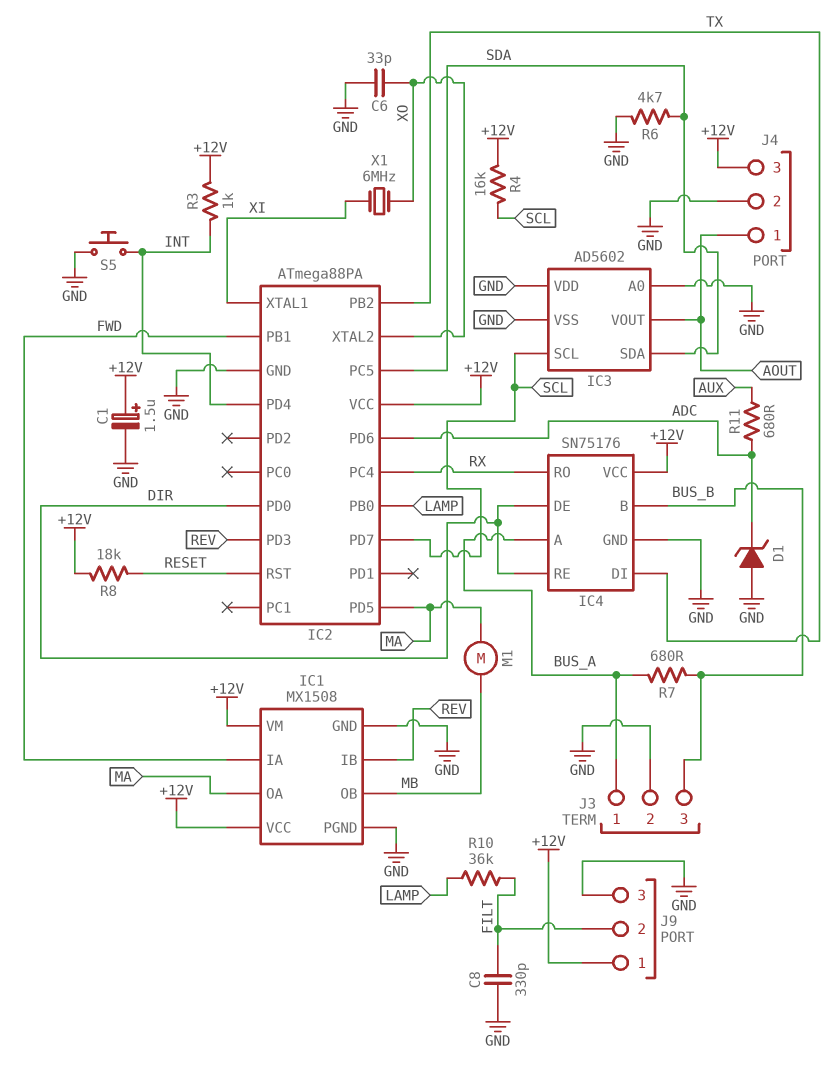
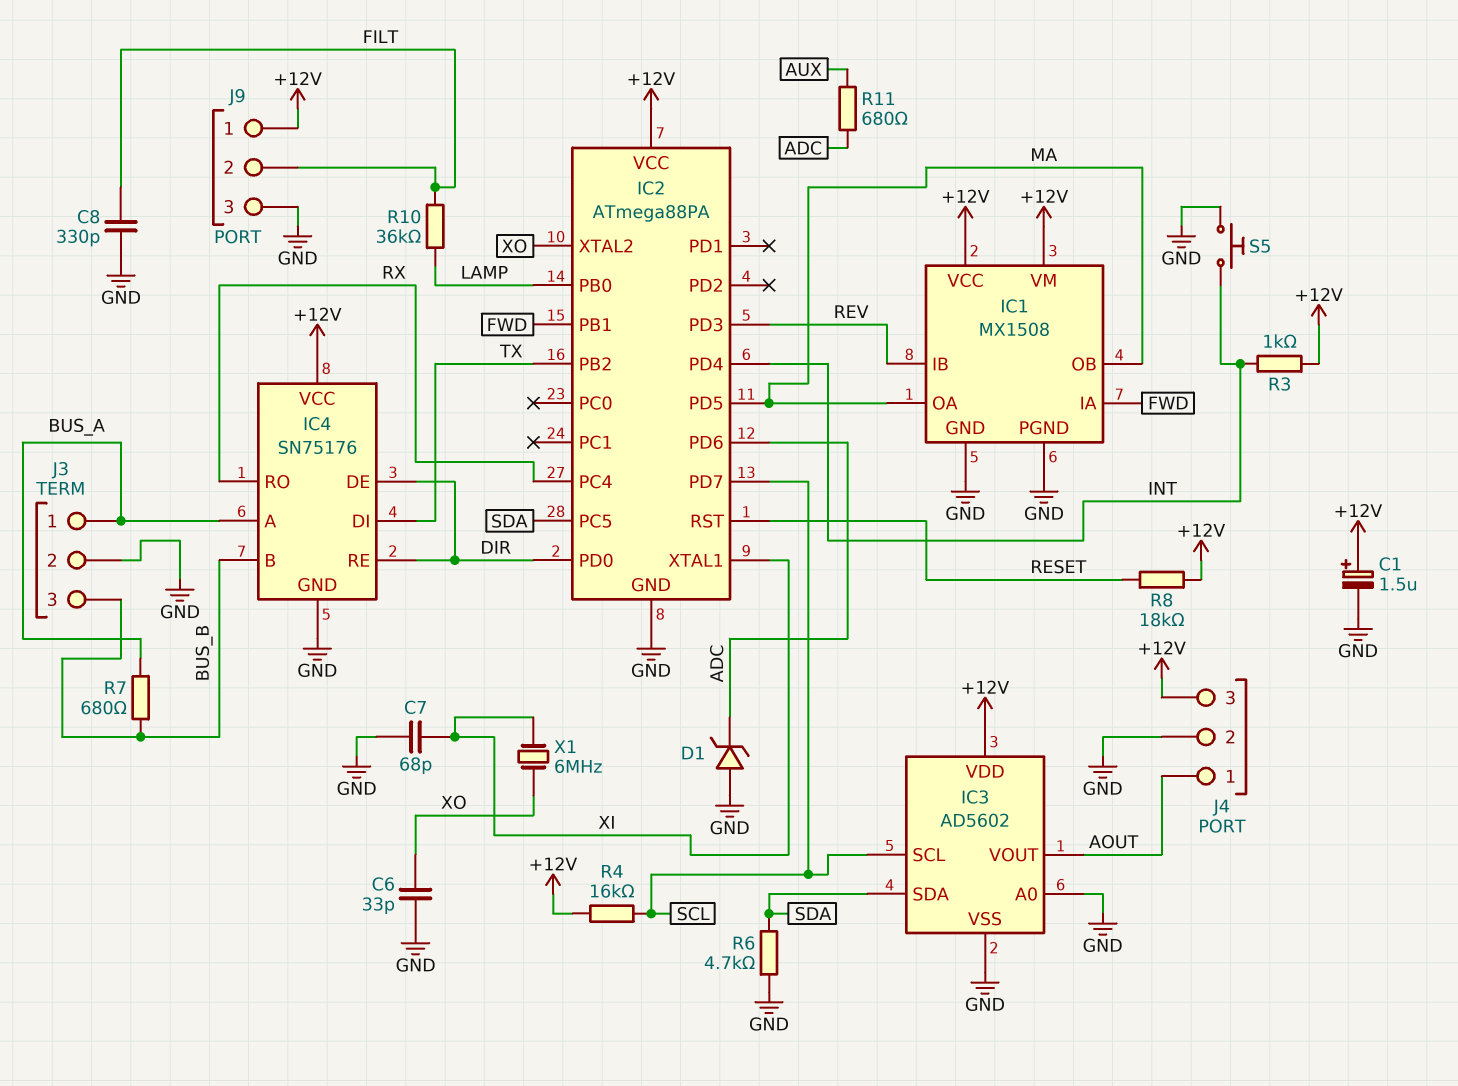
C7: none -> 68pF (GND, XI)
IC1 pin OB: MB -> MA
IC3 pin VDD: GND -> +12V
M1: motor (MA, MB) -> none

